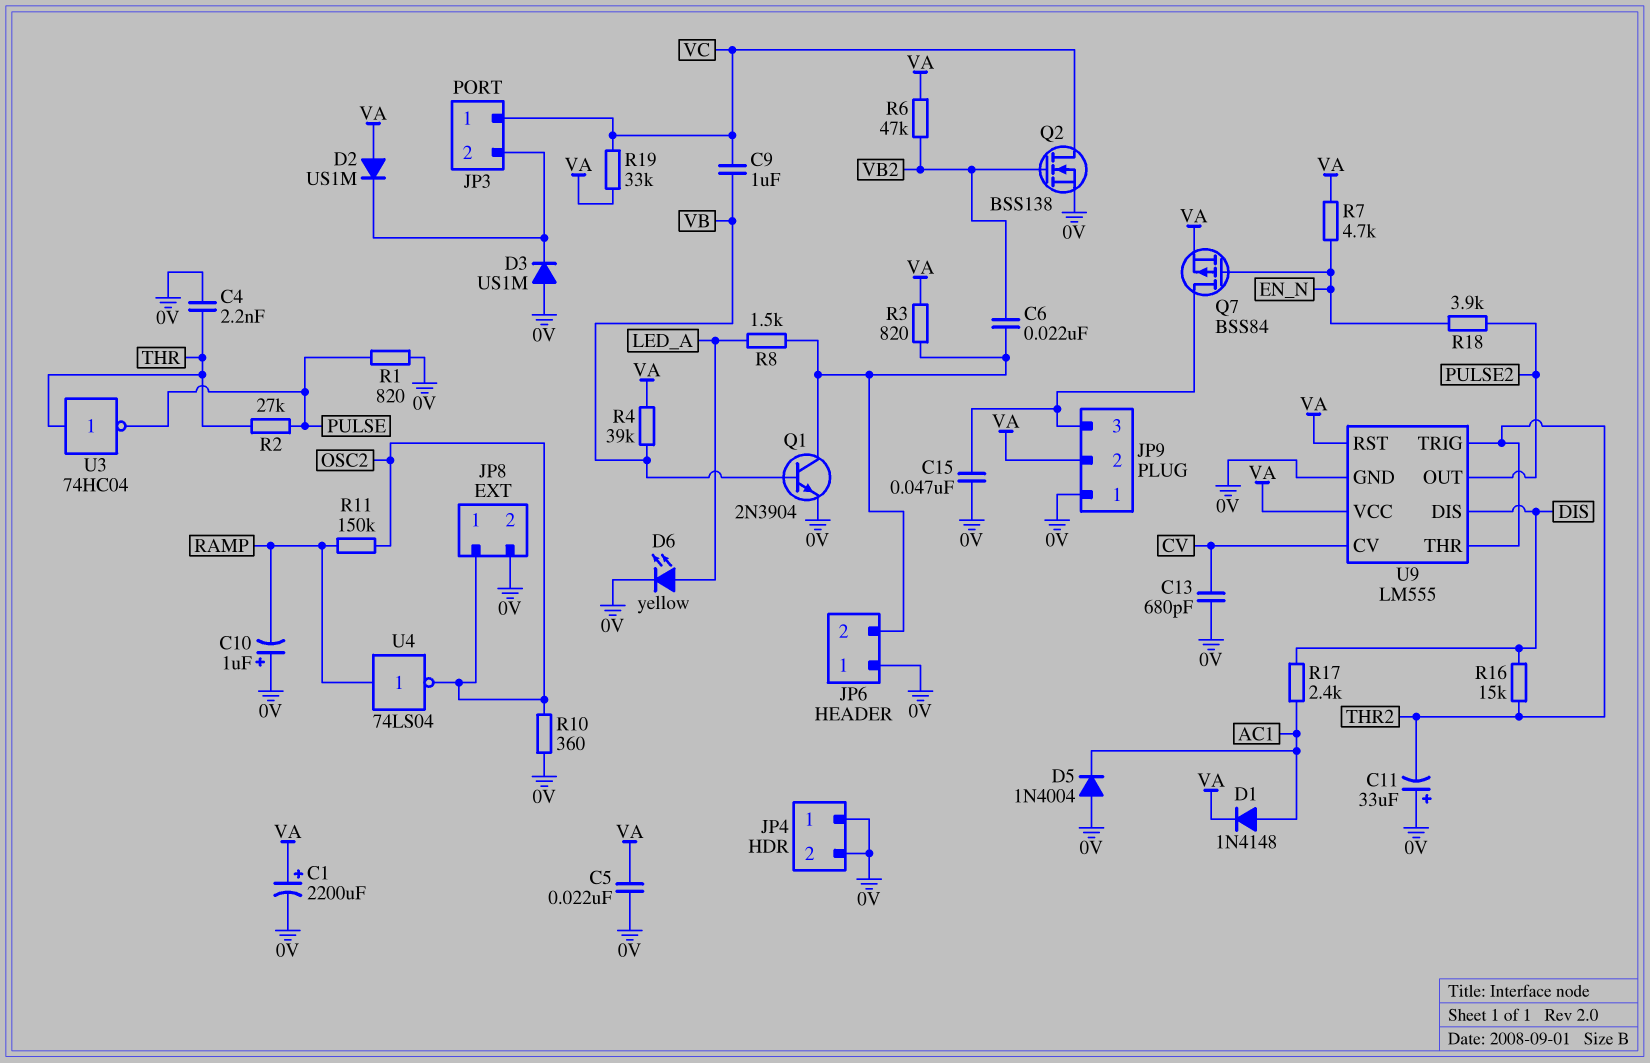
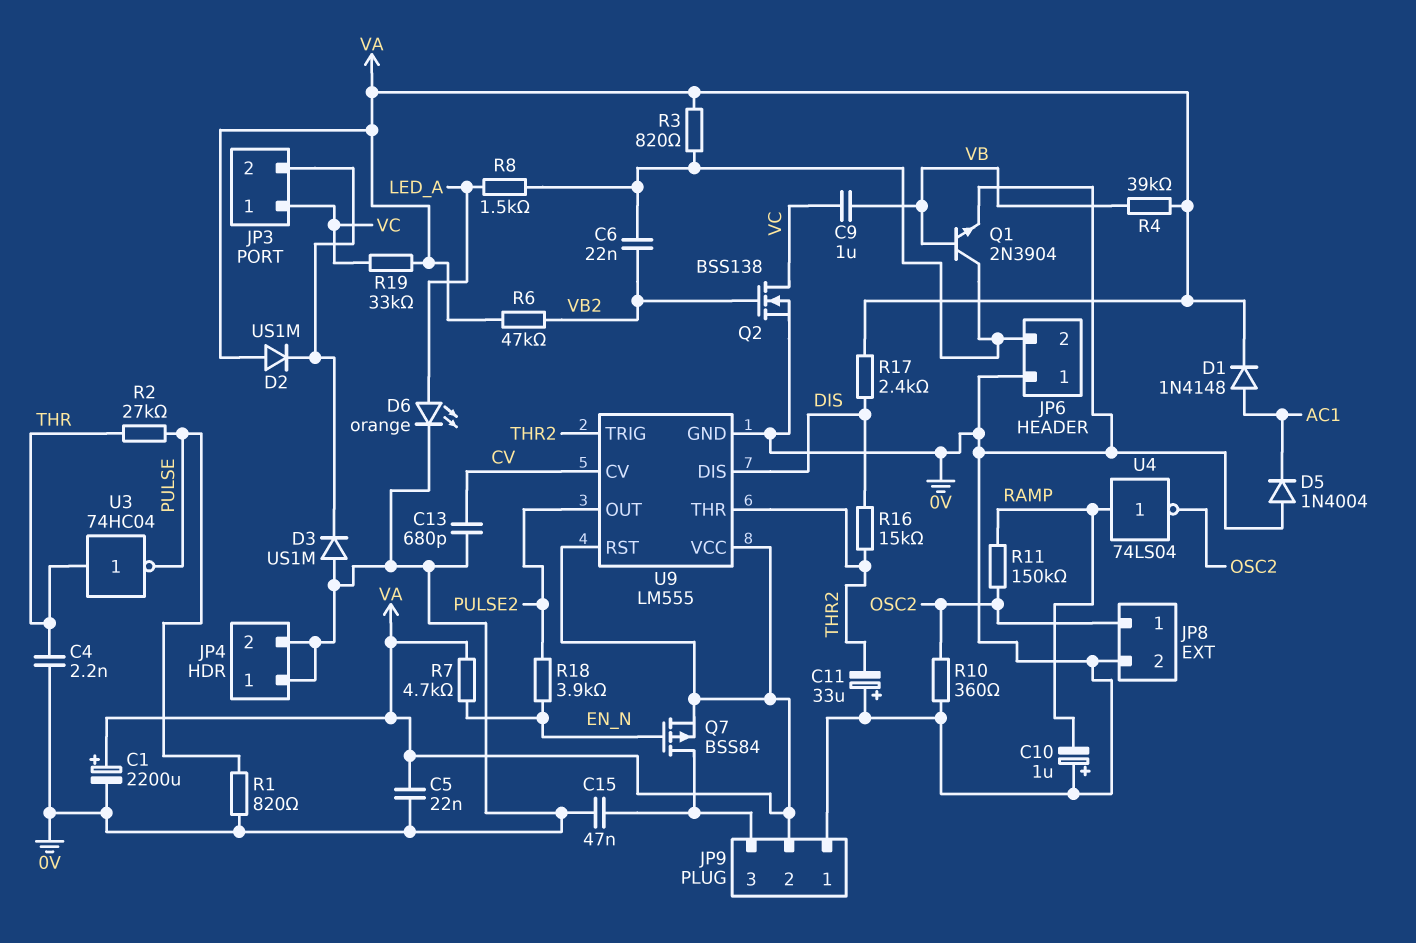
D6: LED yellow (A LED_A, K 0V) -> LED orange (A LED_A, K 0V)
R17: 2.4k (AC1, DIS) -> 2.4k (DIS, VA)

